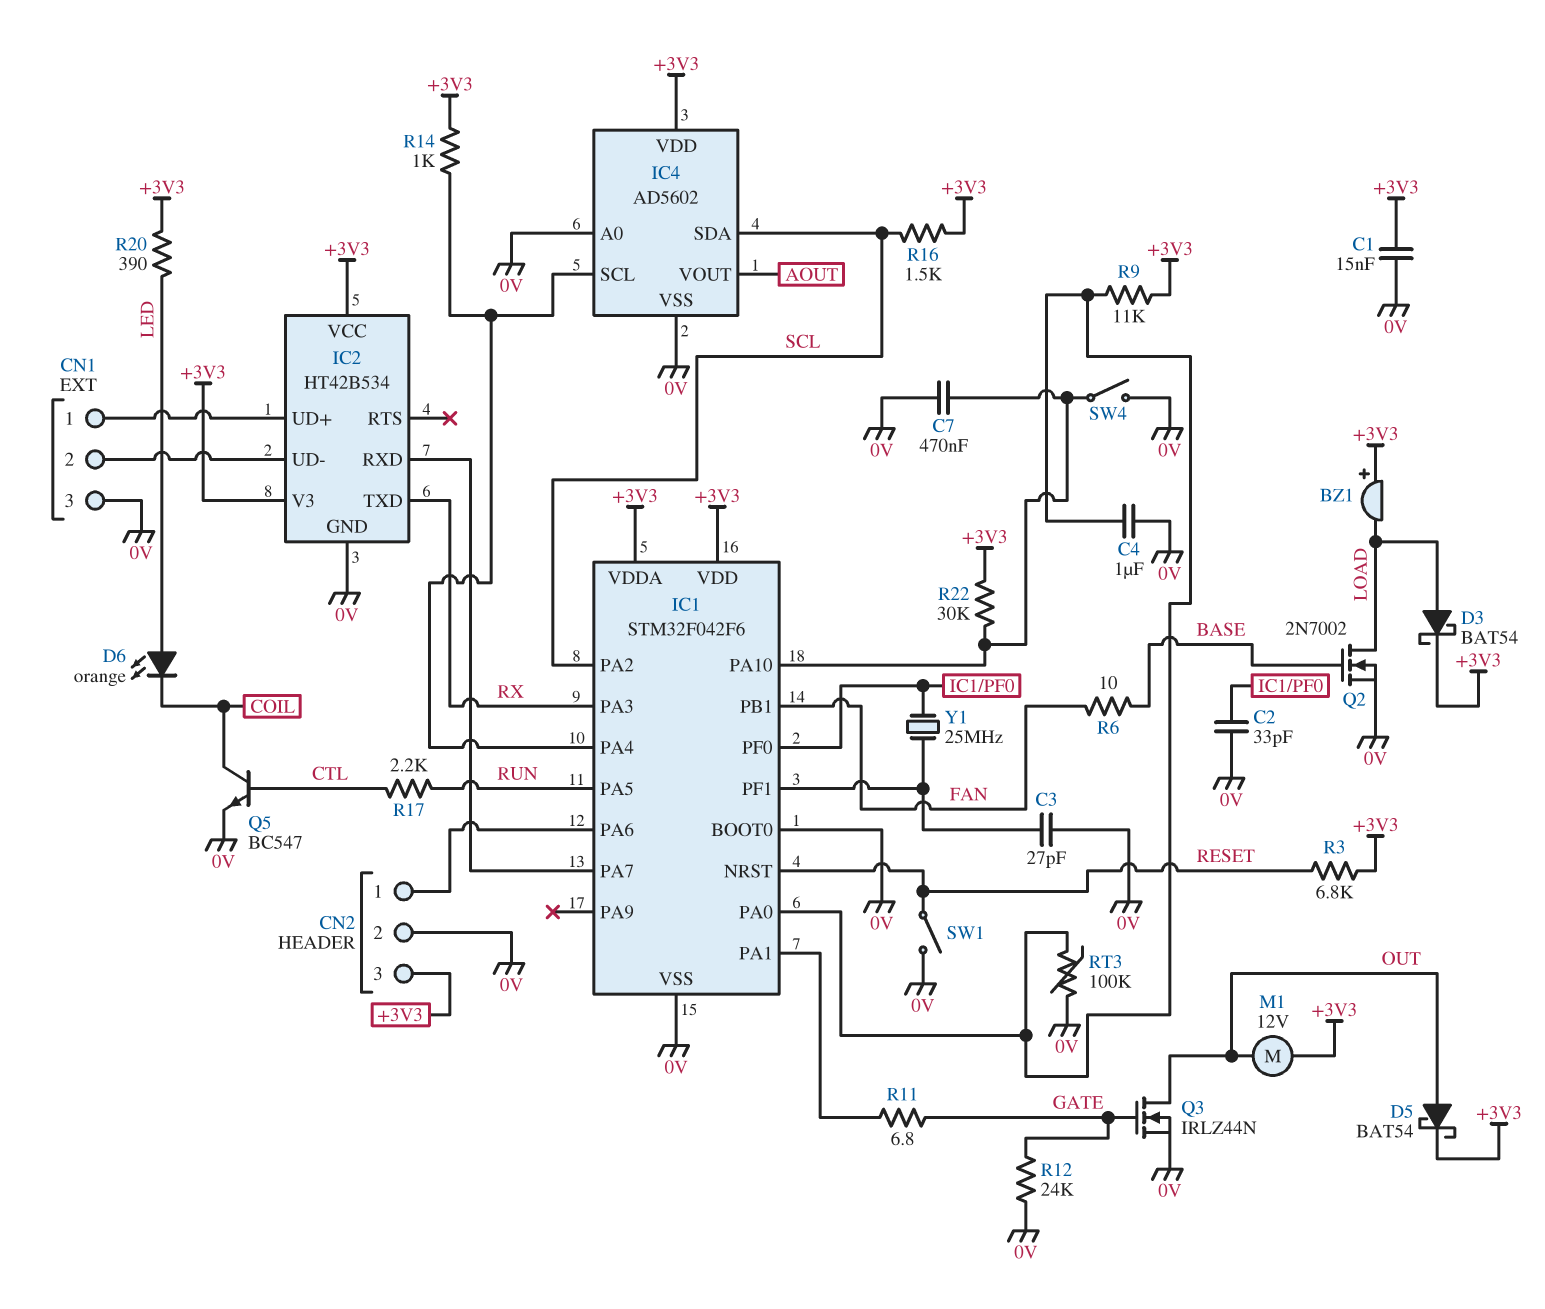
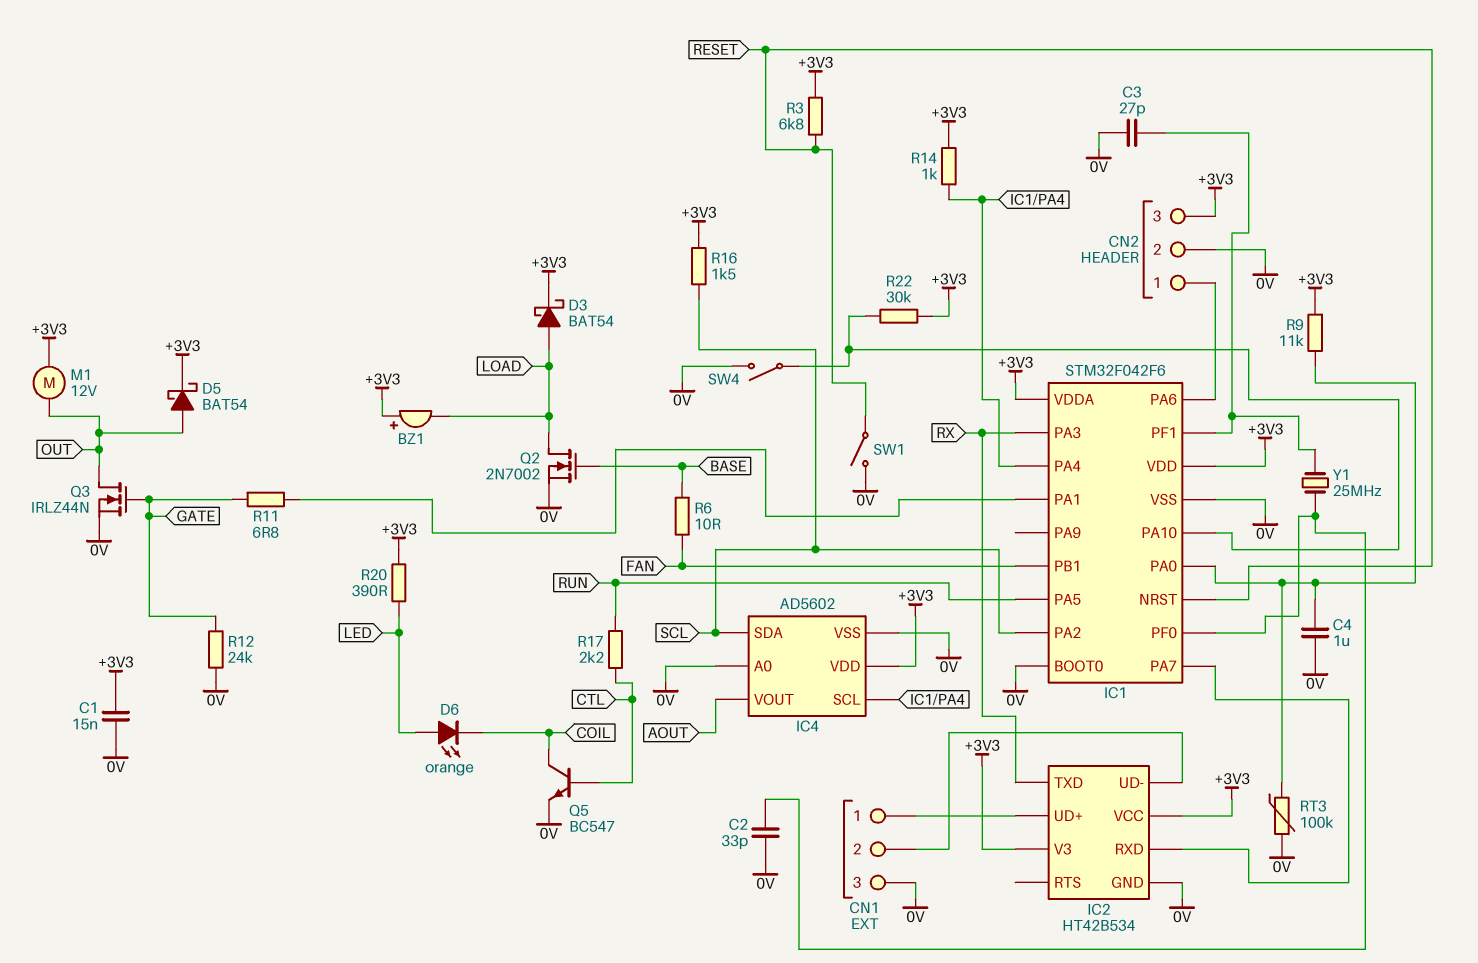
C7: 470nF (0V, IC1/PA10) -> none

